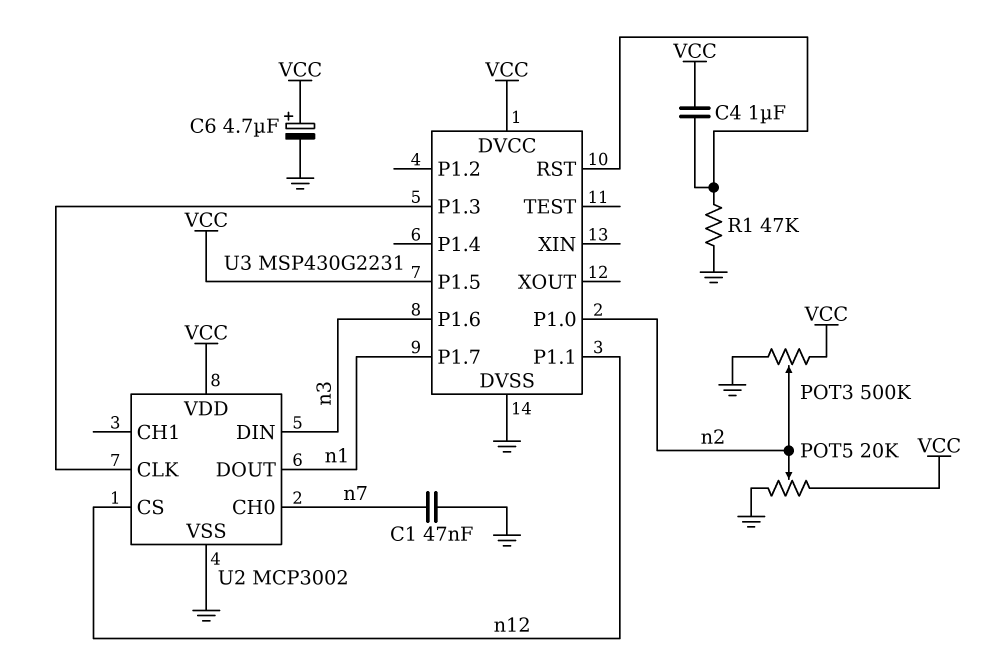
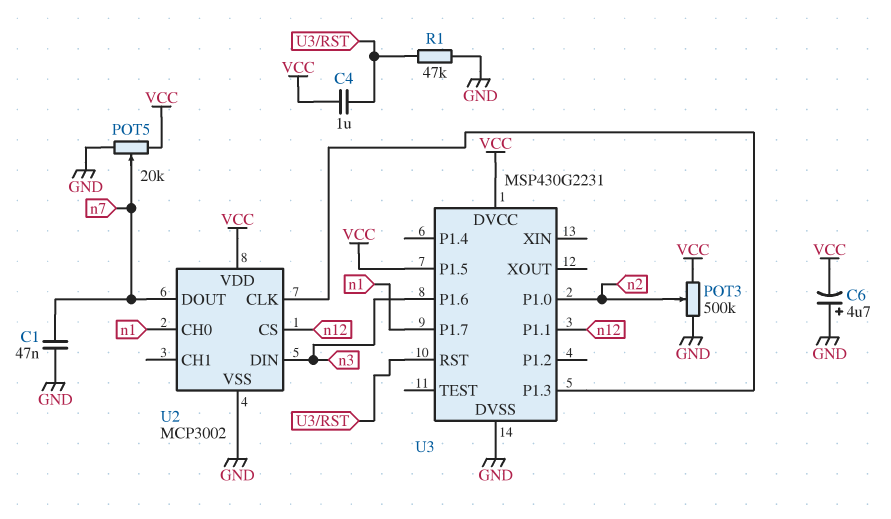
C6: 4.7uF (plus VCC, minus GND) -> 4.7uF (plus GND, minus VCC)
POT5: 20k (GND, VCC, wiper n2) -> 20k (GND, VCC, wiper n7)
U2 pin CH0: n7 -> n1
U2 pin DOUT: n1 -> n7

